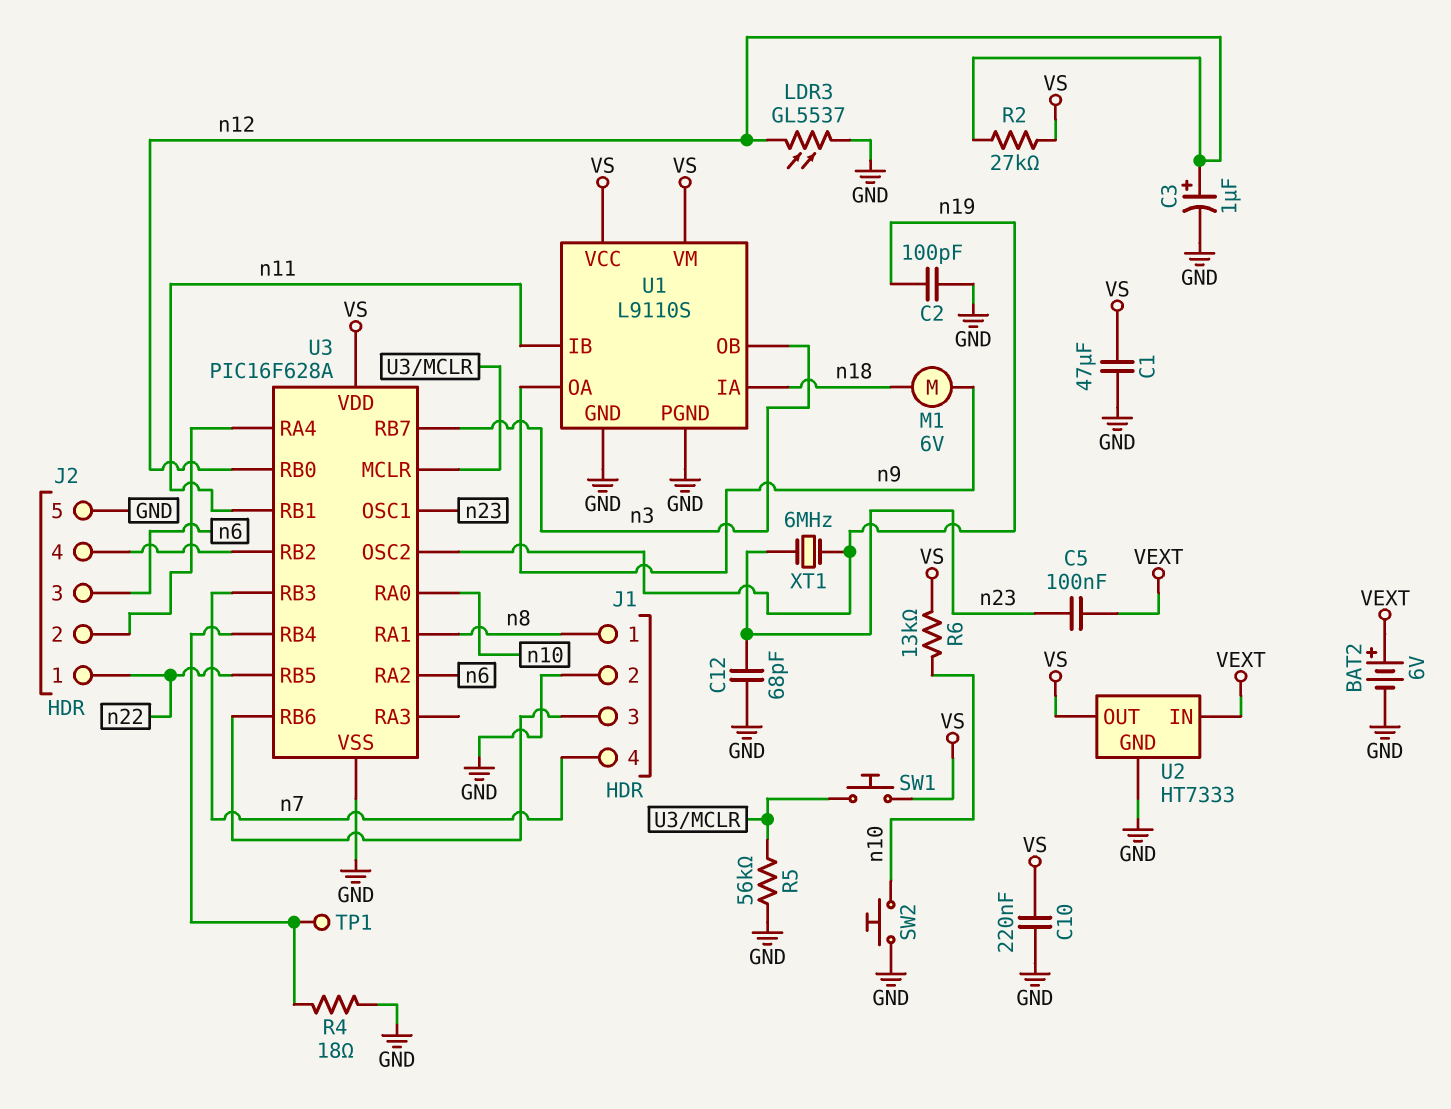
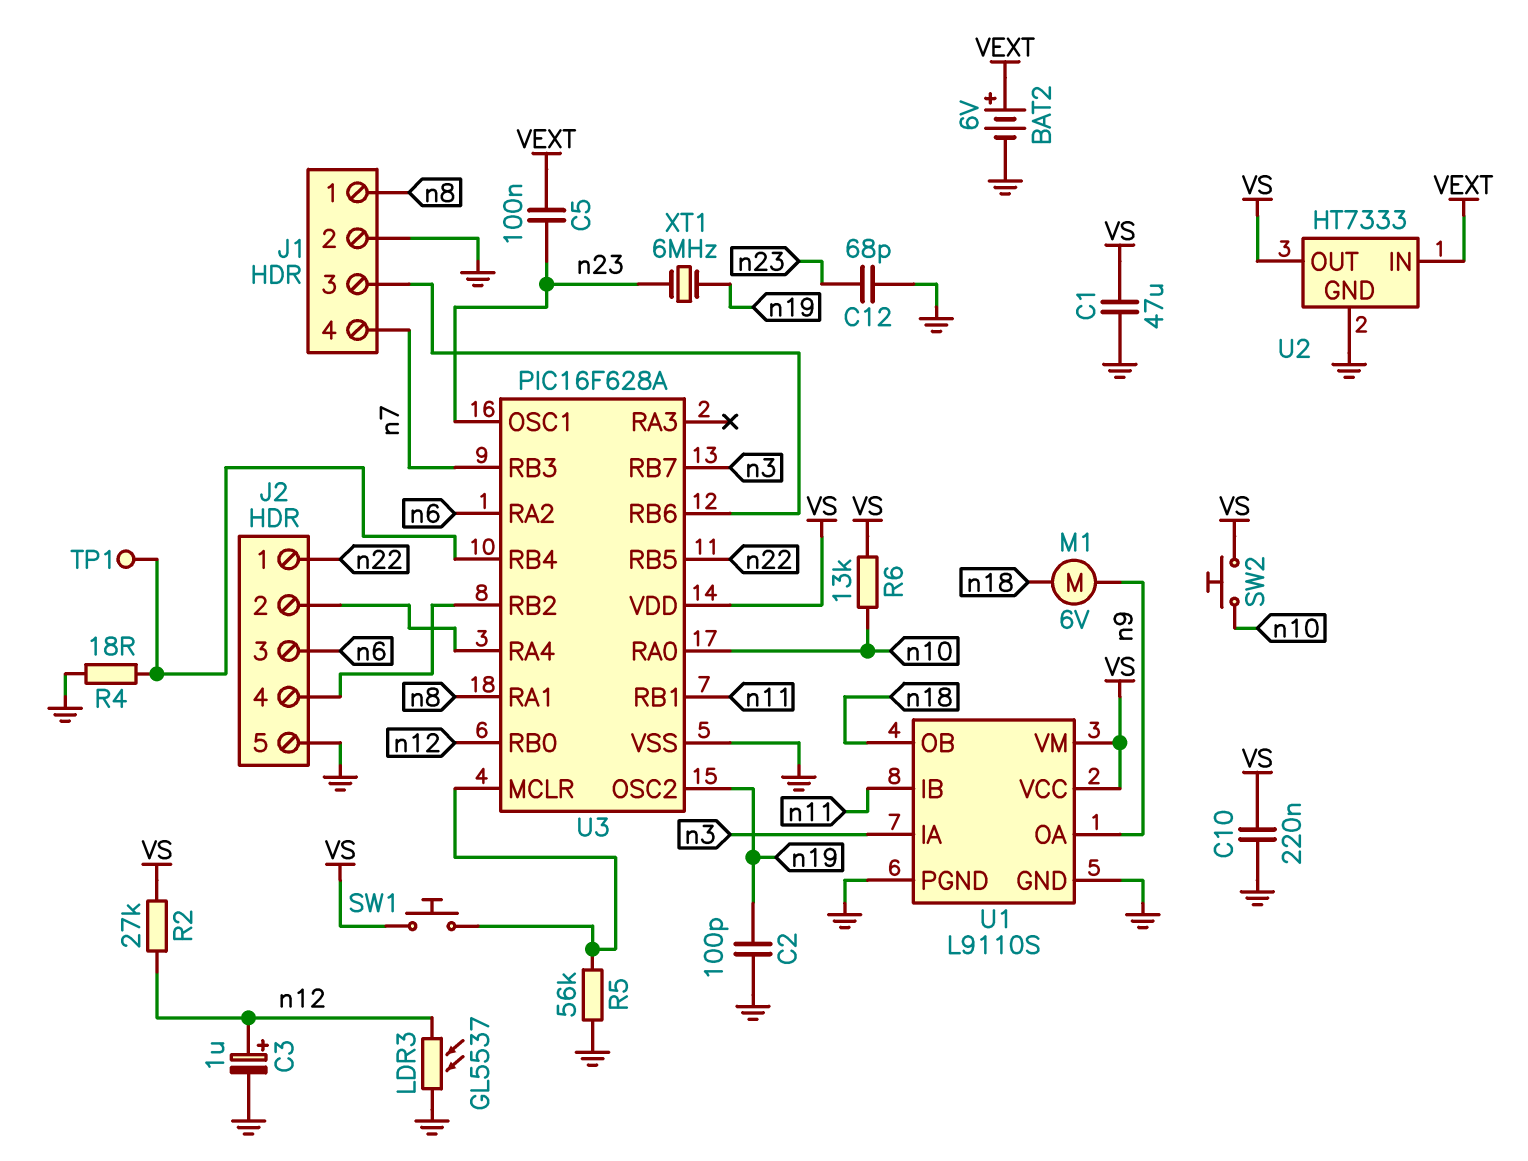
SW2: button (GND, n10) -> button (VS, n10)
U1 pin IA: n18 -> n3
U1 pin OB: n3 -> n18

